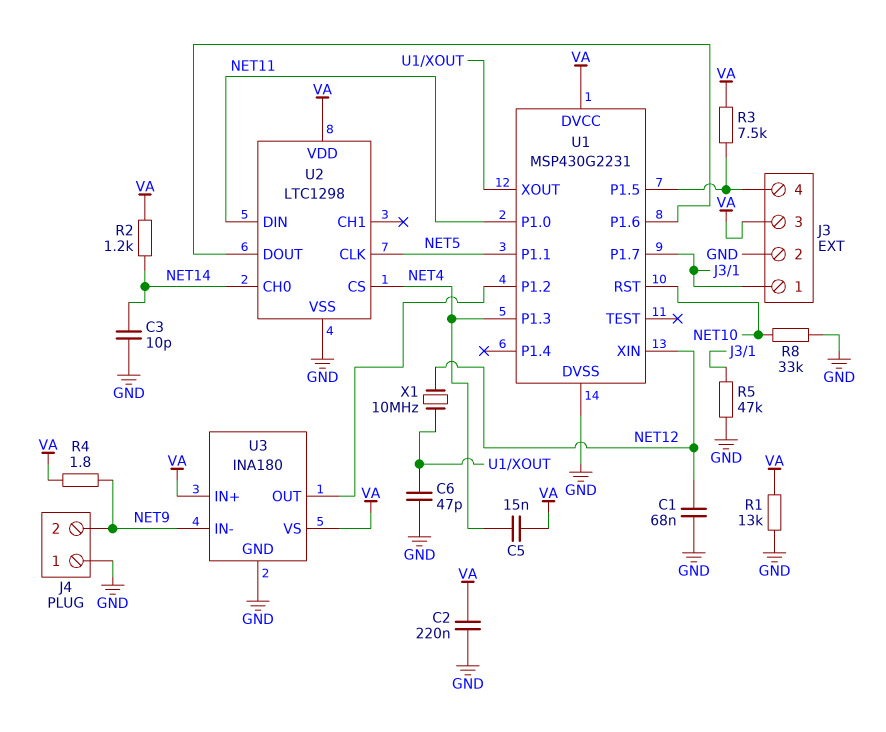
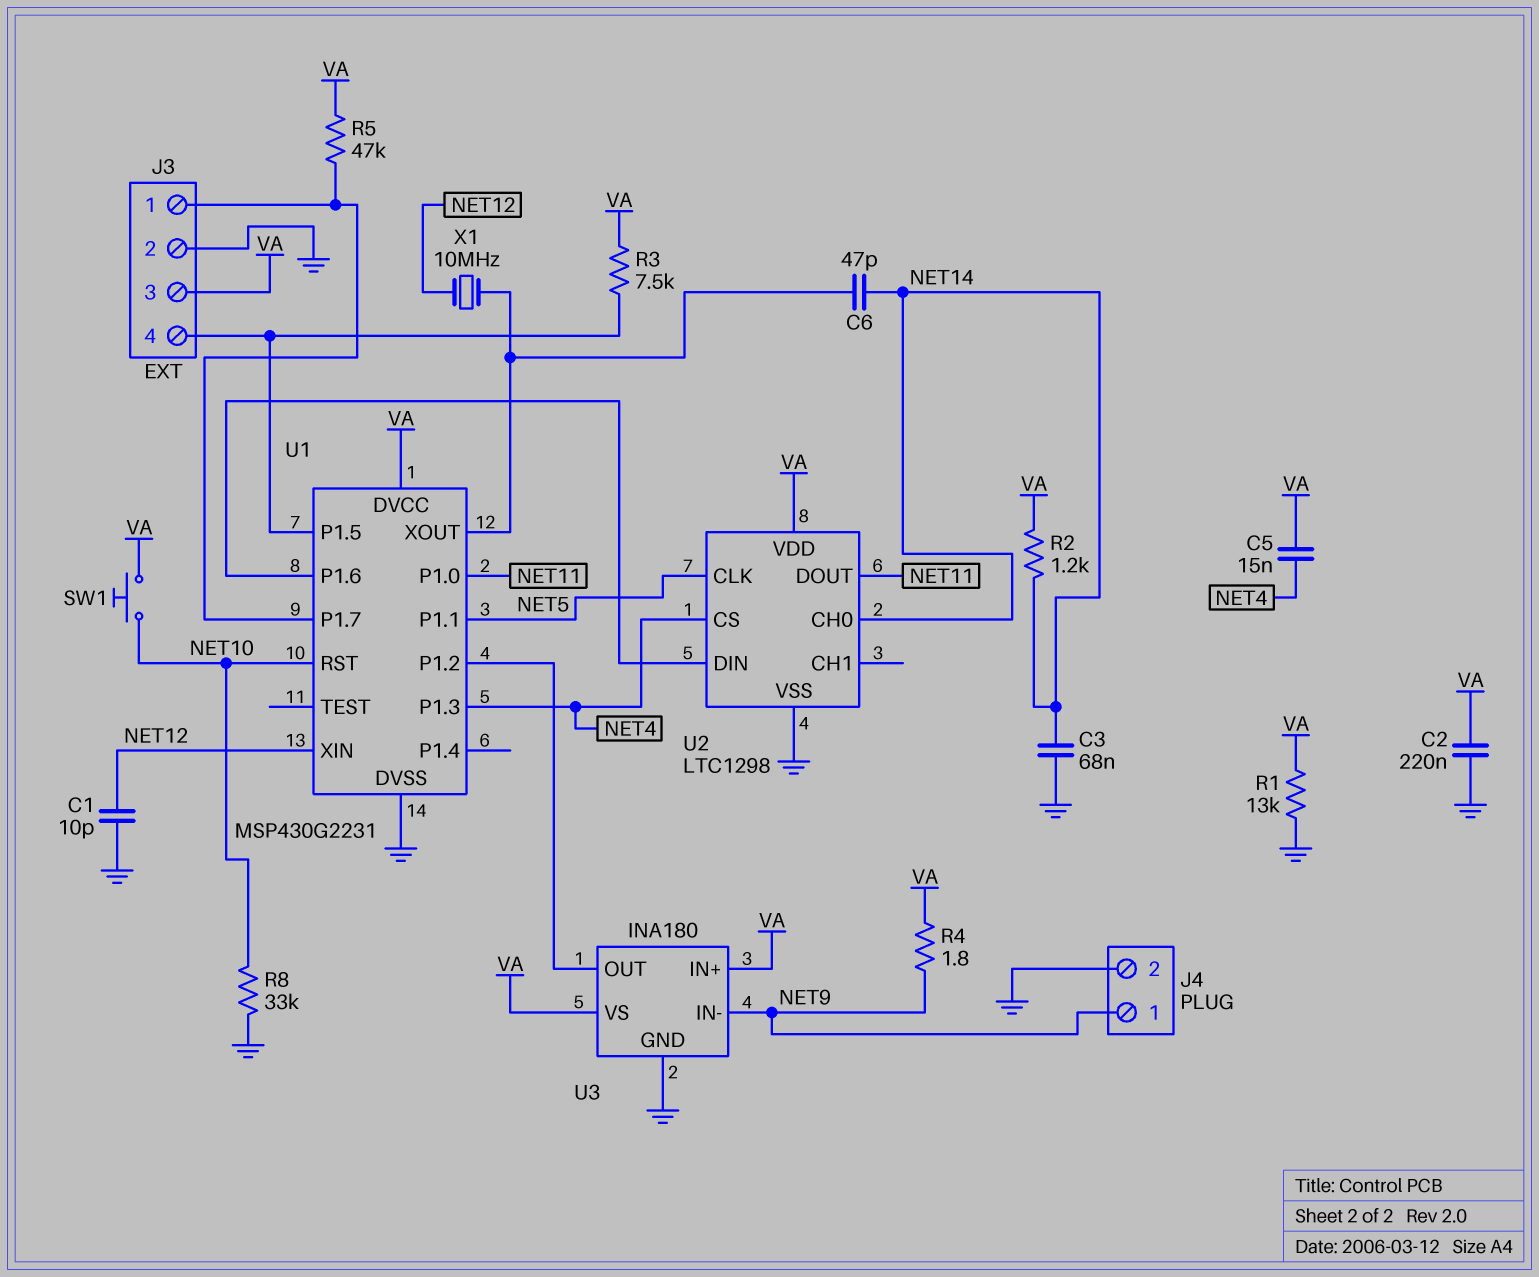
C1: 68nF (GND, NET12) -> 10pF (GND, NET12)
C3: 10pF (GND, NET14) -> 68nF (GND, NET14)
C6: 47pF (GND, U1/XOUT) -> 47pF (NET14, U1/XOUT)
J4 pin 1: GND -> NET9
J4 pin 2: NET9 -> GND
R5: 47k (GND, J3/1) -> 47k (J3/1, VA)
SW1: none -> button (NET10, VA)
U2 pin DIN: NET11 -> U1/P1.6
U2 pin DOUT: U1/P1.6 -> NET11

